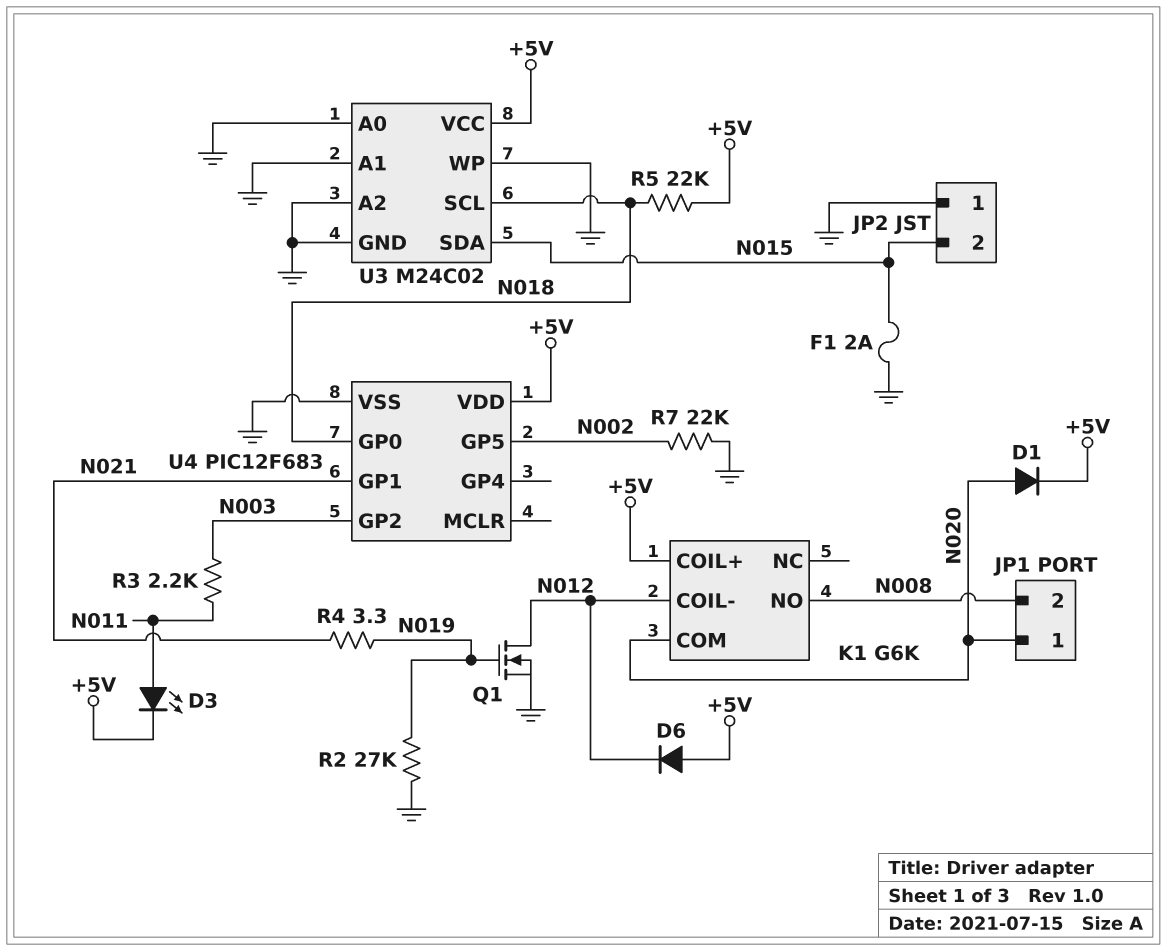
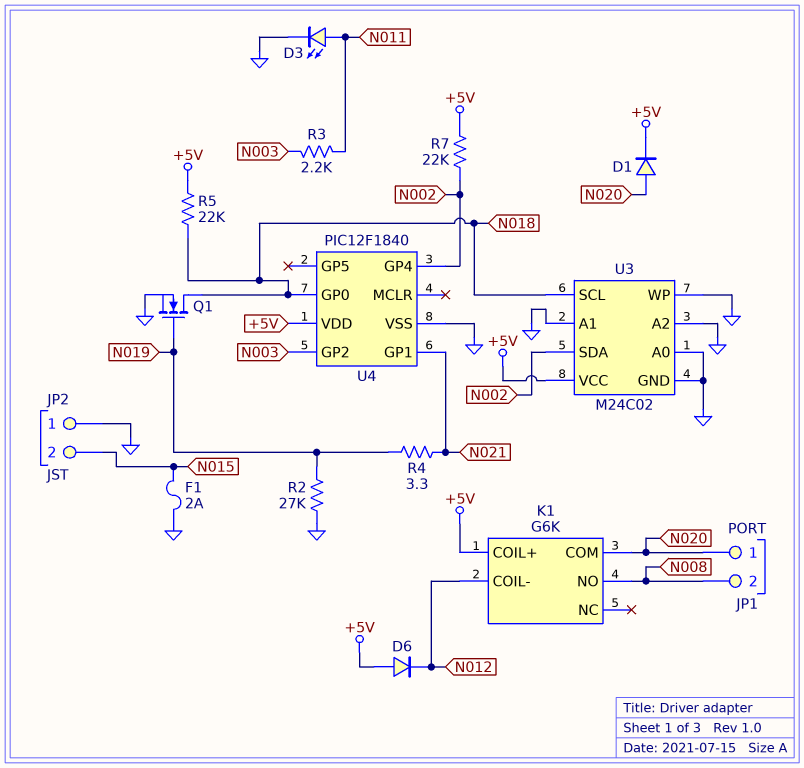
D3: LED (A N011, K +5V) -> LED (A N011, K GND)
Q1: NMOS (G N019, D N012, S GND) -> NMOS (G N019, D N018, S GND)
R7: 22k (GND, N002) -> 22k (+5V, N002)
U3 pin SDA: N015 -> N002
U4: PIC12F683 -> PIC12F1840
U4 pin GP4: none -> N002
U4 pin GP5: N002 -> none

